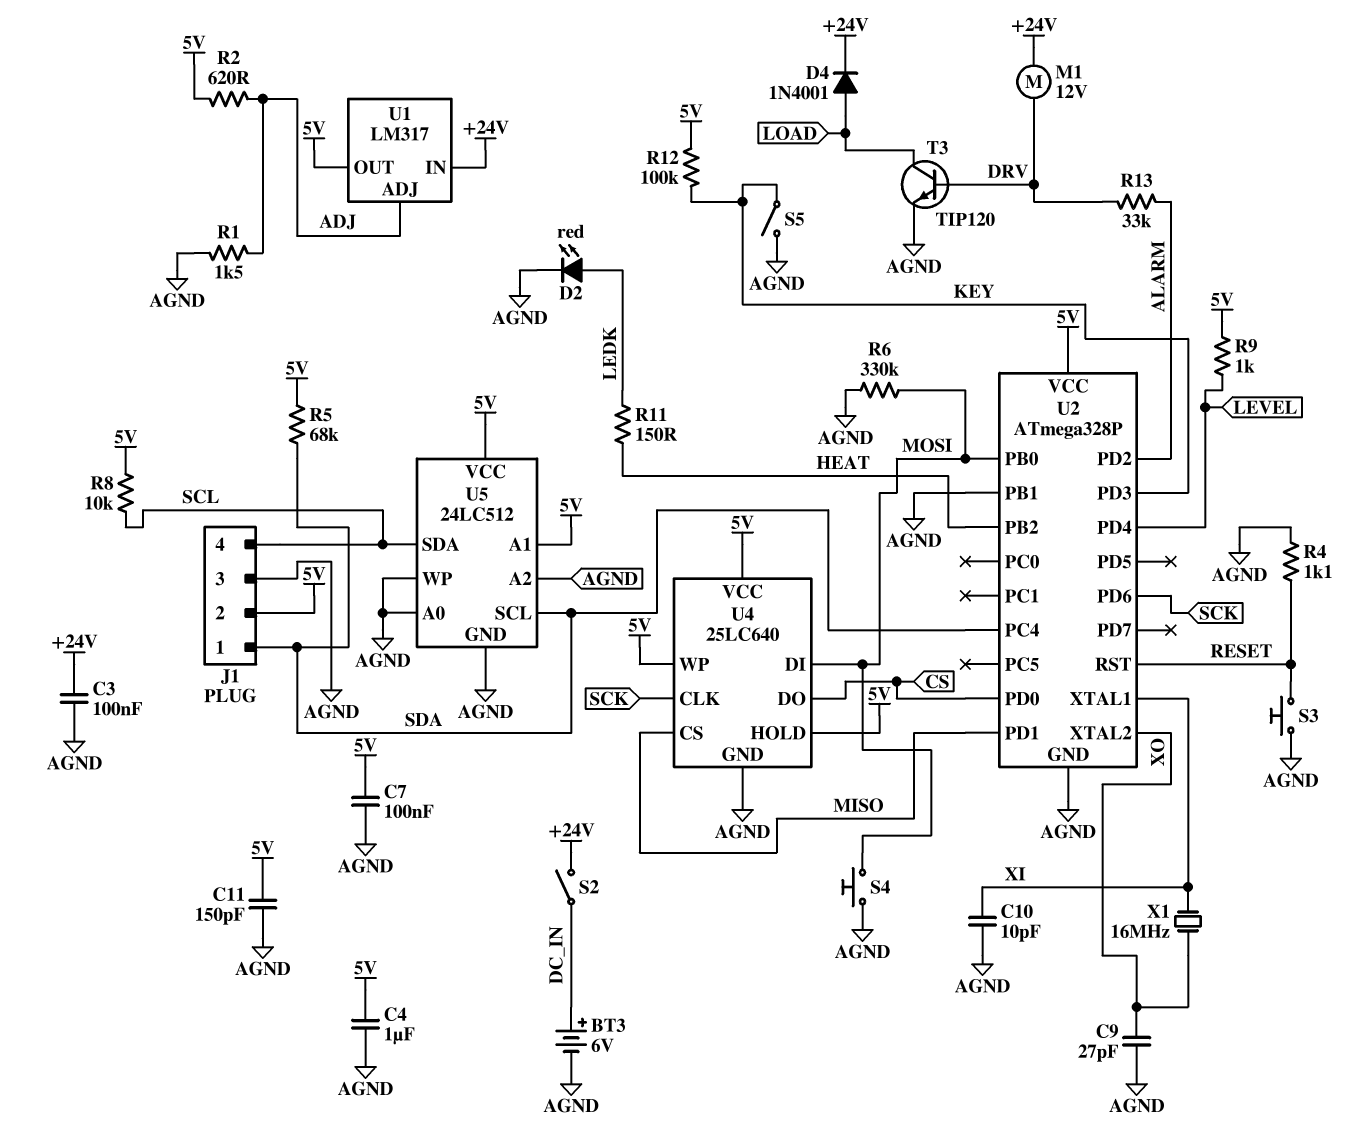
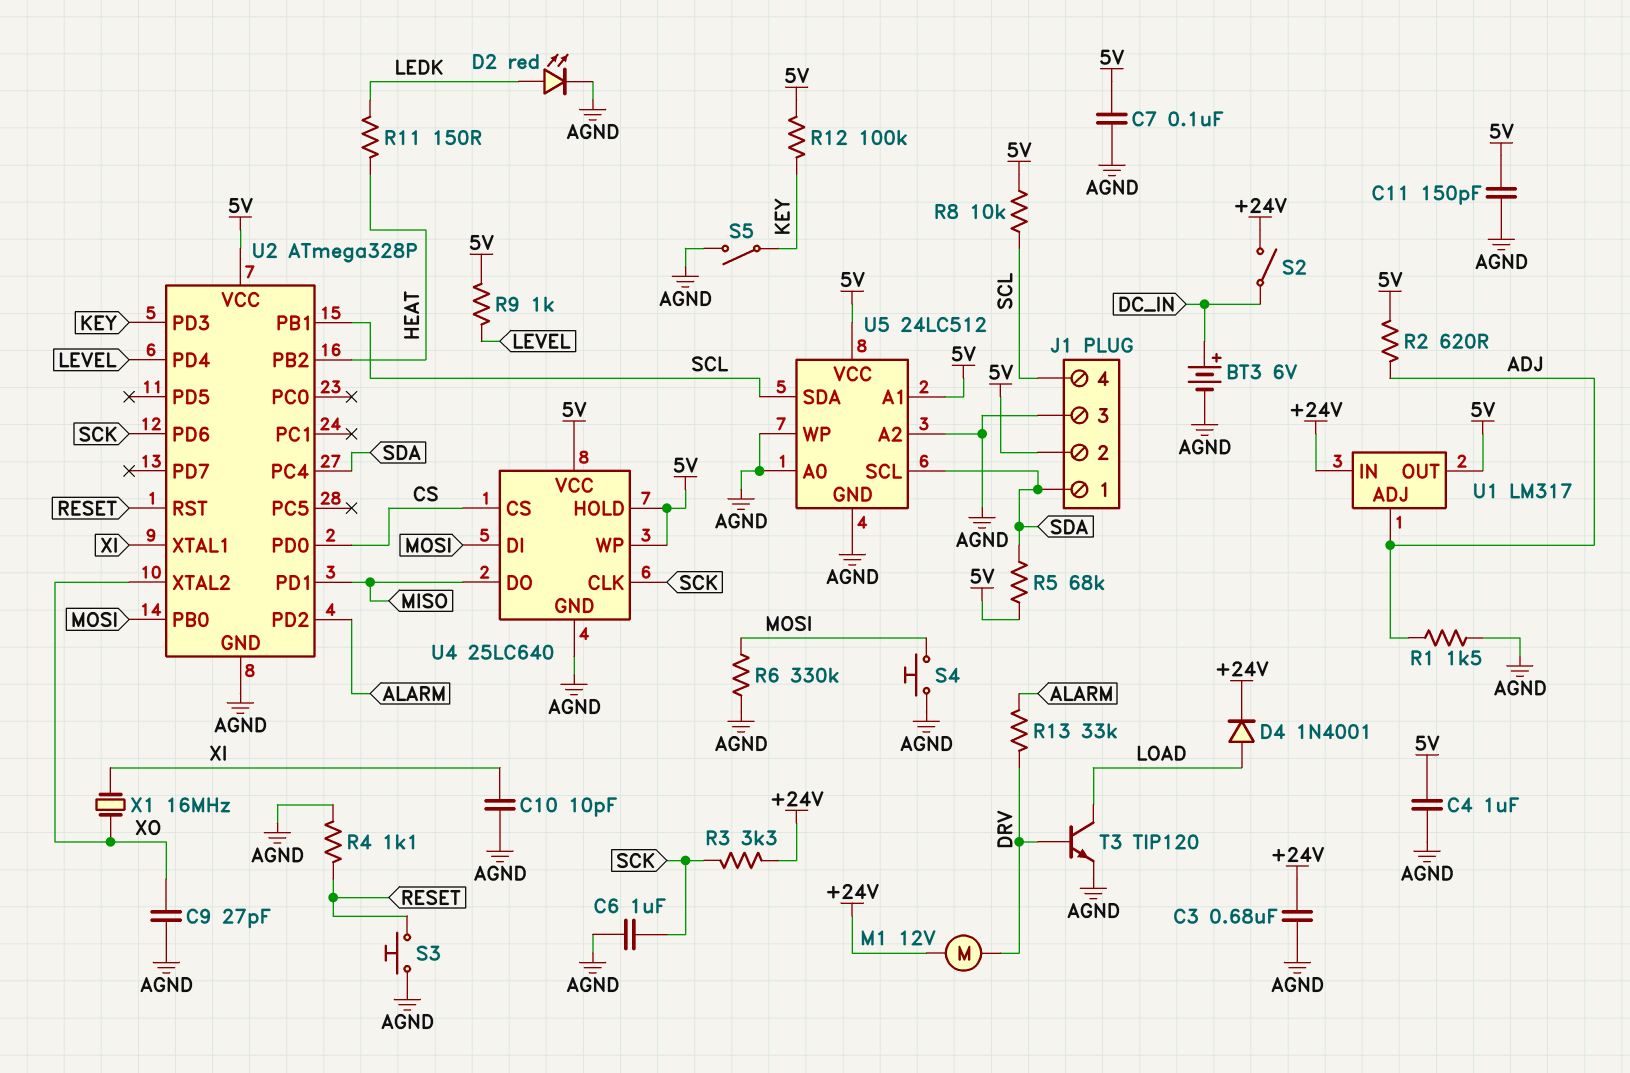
C3: 100nF (+24V, AGND) -> 680nF (+24V, AGND)
C6: none -> 1uF (AGND, SCK)
R3: none -> 3.3k (+24V, SCK)
U2 pin PB1: AGND -> SCL
U4 pin CS: MISO -> CS
U4 pin DO: CS -> MISO

